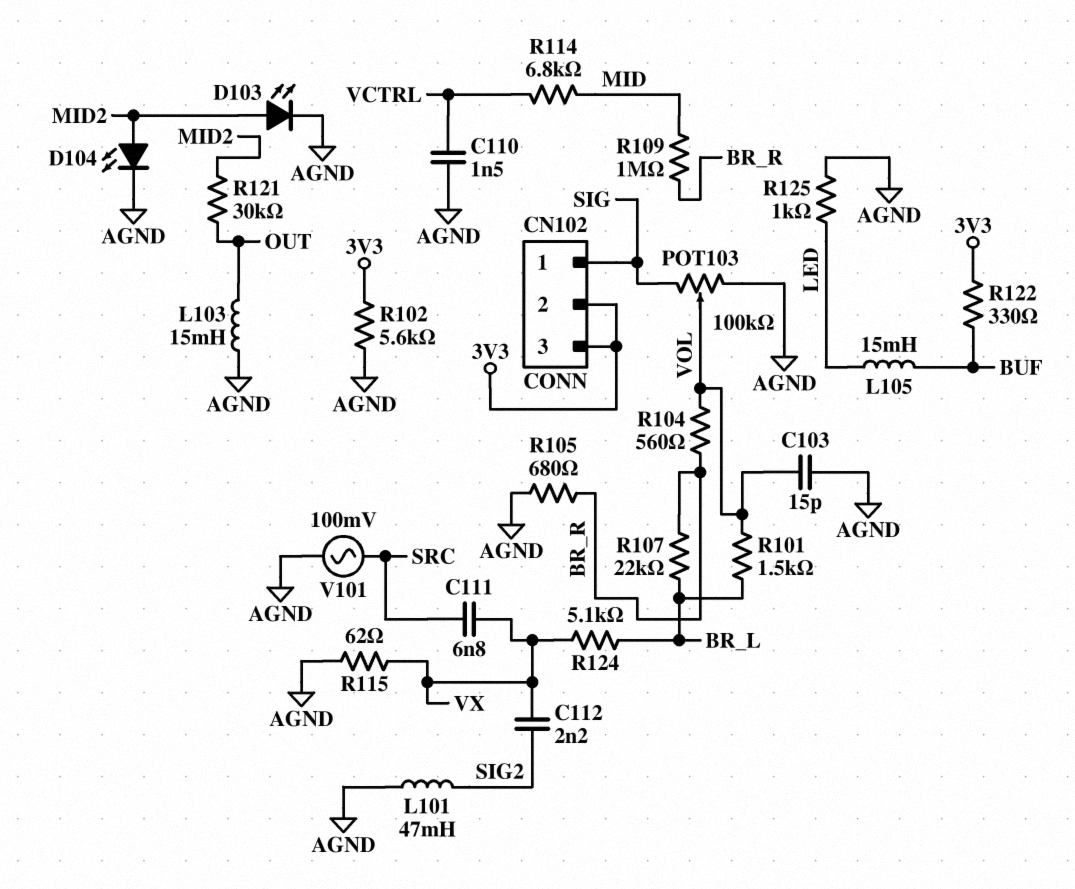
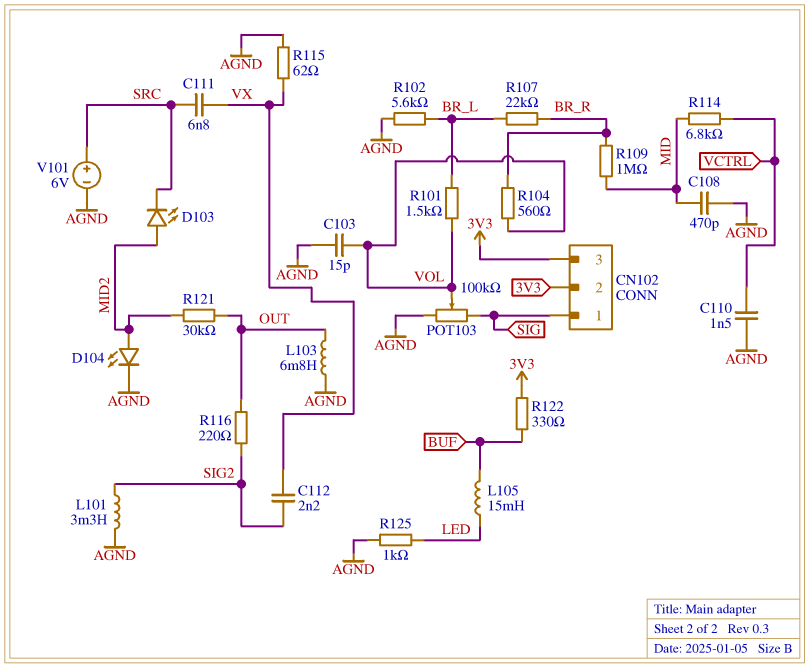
C108: none -> 470pF (AGND, MID)
D103: LED (A MID2, K AGND) -> LED (A MID2, K SRC)
L101: 47mH (AGND, SIG2) -> 3.3mH (AGND, SIG2)
L103: 15mH (AGND, OUT) -> 6.8mH (AGND, OUT)
R102: 5.6k (3V3, AGND) -> 5.6k (AGND, BR_L)
R105: 680 (AGND, BR_R) -> none
R116: none -> 220 (OUT, SIG2)
R124: 5.1k (BR_L, VX) -> none
V101: AC 100mV (AGND, SRC) -> 6V (plus SRC, minus AGND)

